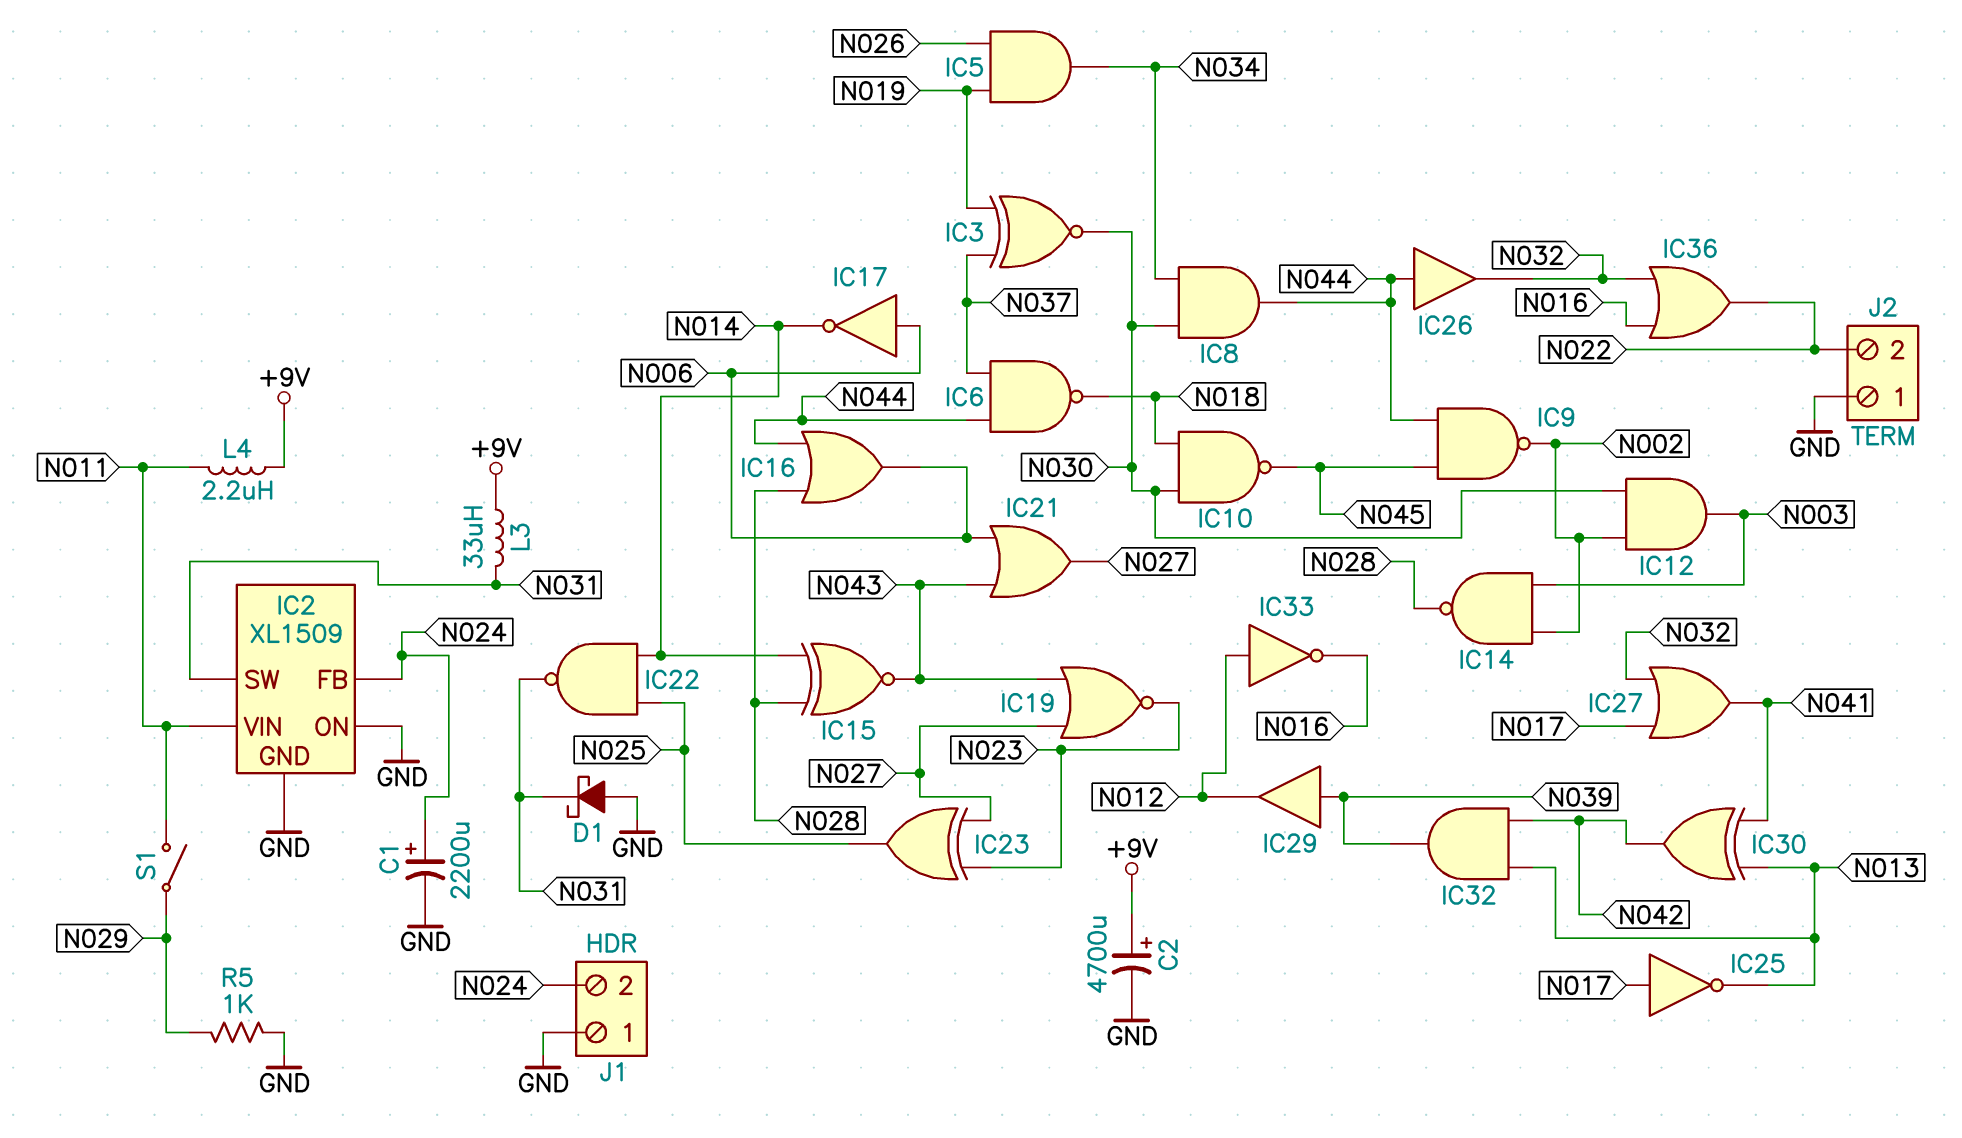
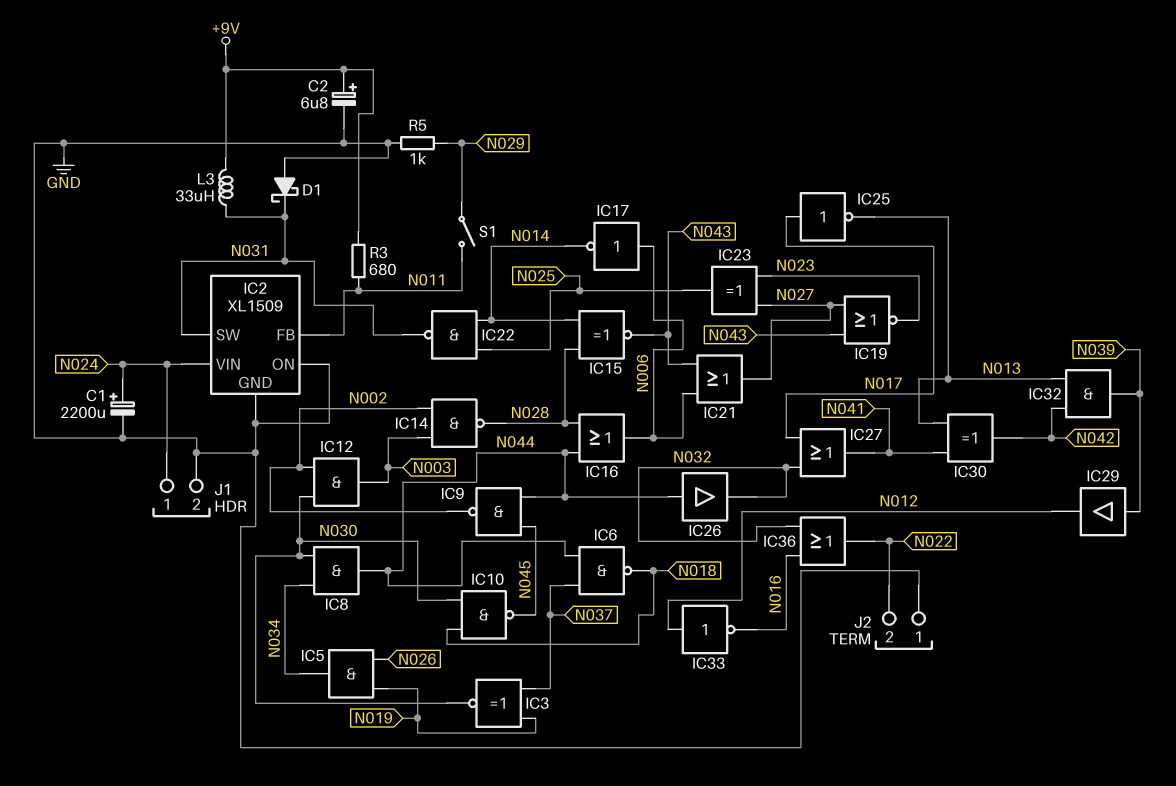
C2: 4700uF (plus +9V, minus GND) -> 6.8uF (plus +9V, minus GND)
IC2 pin FB: N024 -> N011
IC2 pin VIN: N011 -> N024
J1 pin 1: GND -> N024
J1 pin 2: N024 -> GND
L4: 2.2uH (+9V, N011) -> none
R3: none -> 680 (+9V, N011)

